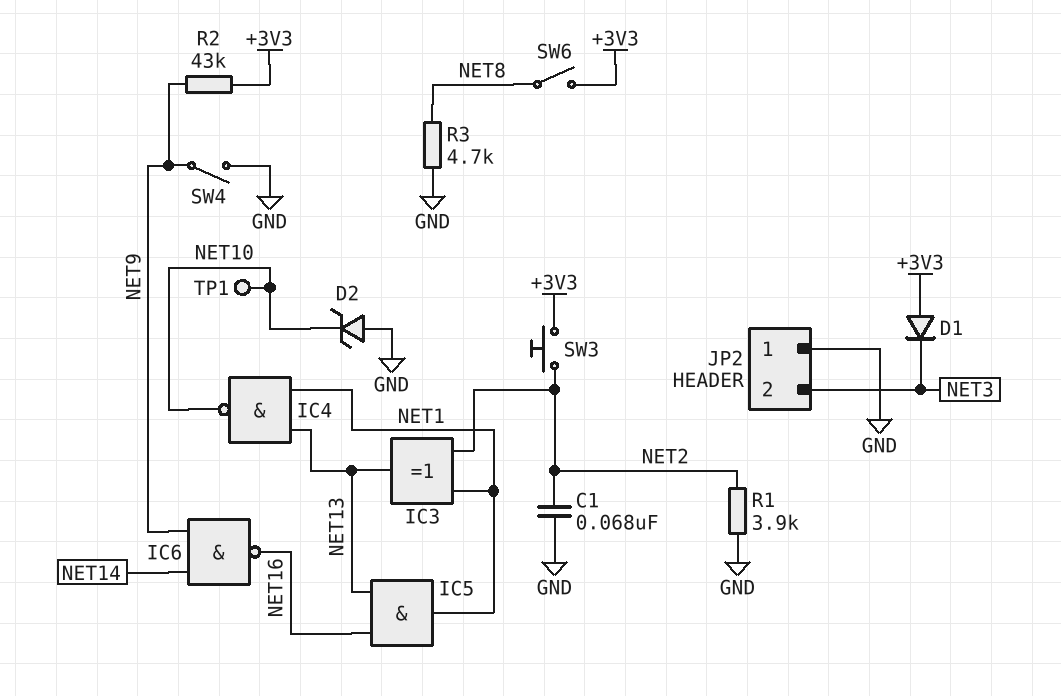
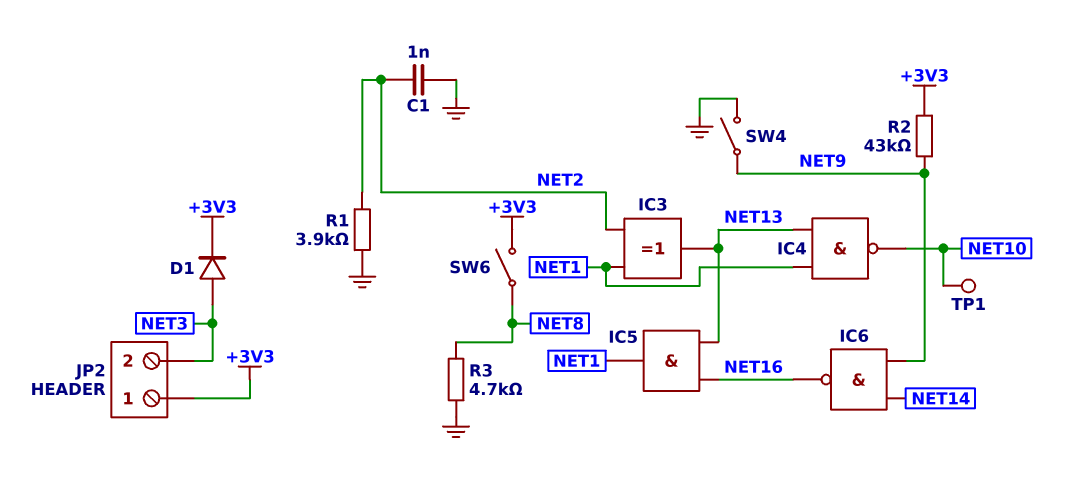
C1: 68nF (GND, NET2) -> 1nF (GND, NET2)
D1: diode (A +3V3, K NET3) -> diode (A NET3, K +3V3)
D2: zener (A GND, K NET10) -> none
JP2 pin 1: GND -> +3V3
SW3: button (+3V3, NET2) -> none

